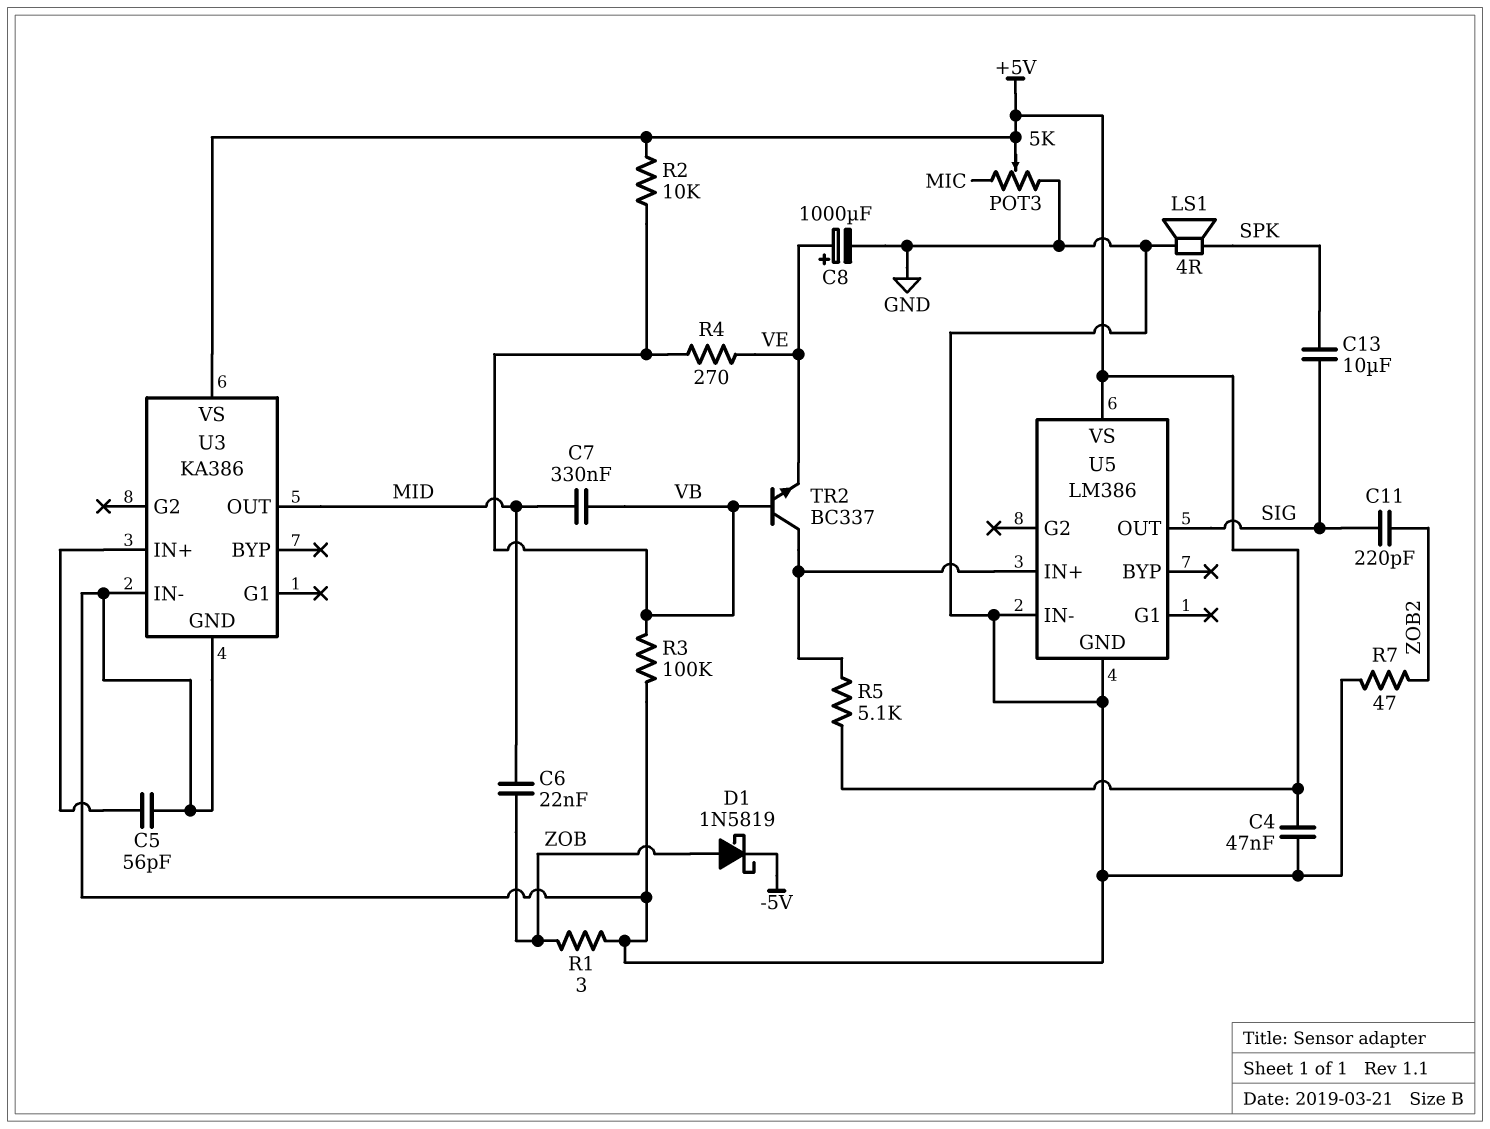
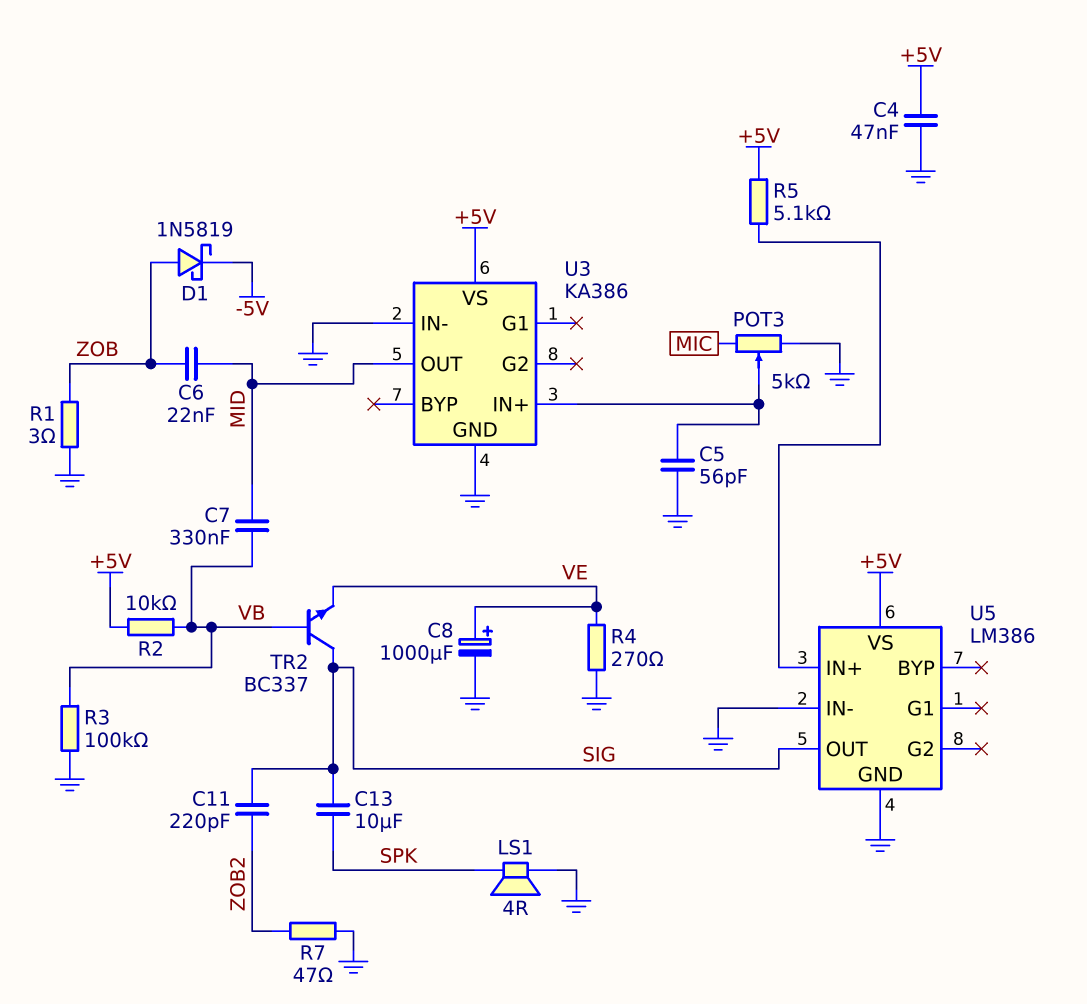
POT3: 5k (GND, MIC, wiper +5V) -> 5k (GND, MIC, wiper U3/IN+)
R4: 270 (VB, VE) -> 270 (GND, VE)
TR2: NPN BC337 (B VB, C U5/IN+, E VE) -> NPN BC337 (B VB, C SIG, E VE)

